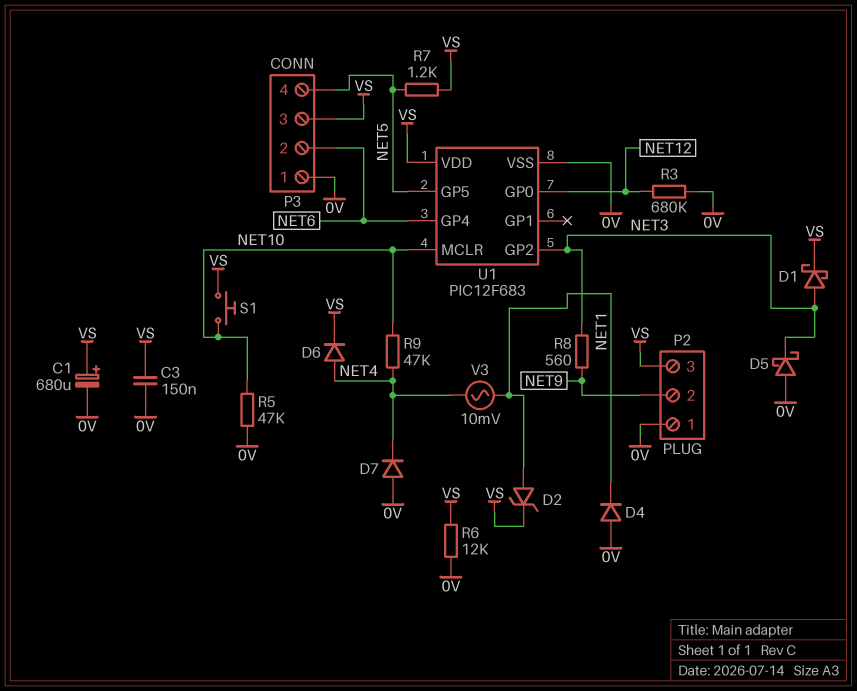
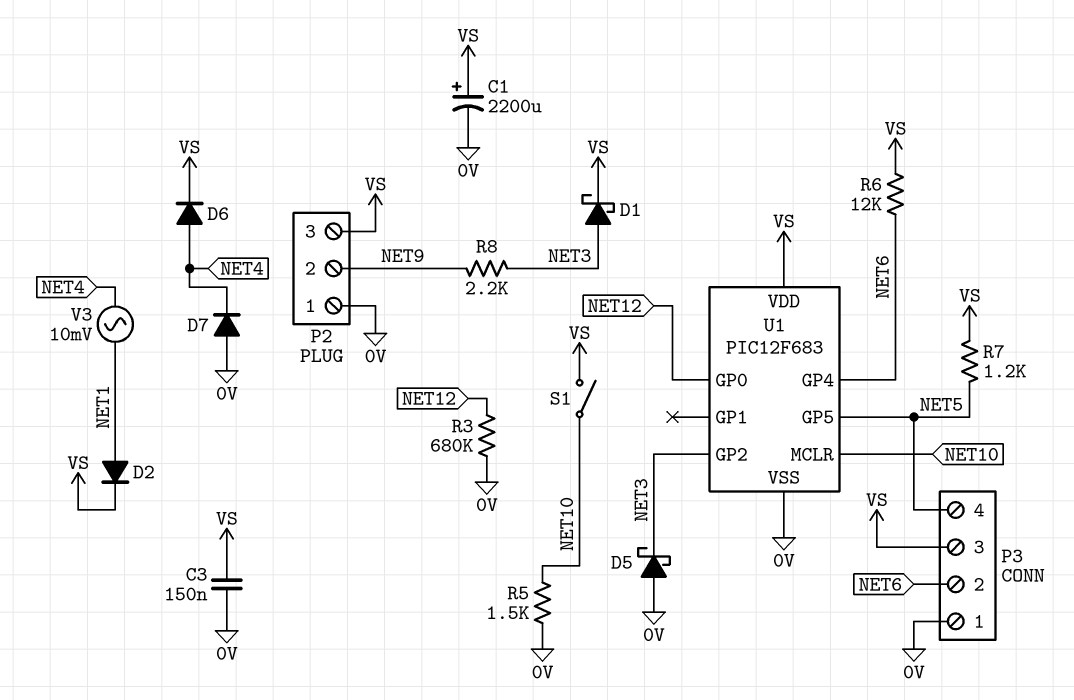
C1: 680uF (plus VS, minus 0V) -> 2200uF (plus VS, minus 0V)
D2: zener (A NET1, K VS) -> diode (A NET1, K VS)
D4: diode (A 0V, K NET1) -> none
R5: 47k (0V, NET10) -> 1.5k (0V, NET10)
R6: 12k (0V, VS) -> 12k (NET6, VS)
R8: 560 (NET3, NET9) -> 2.2k (NET3, NET9)
R9: 47k (NET4, NET10) -> none
S1: button (NET10, VS) -> switch (NET10, VS)

